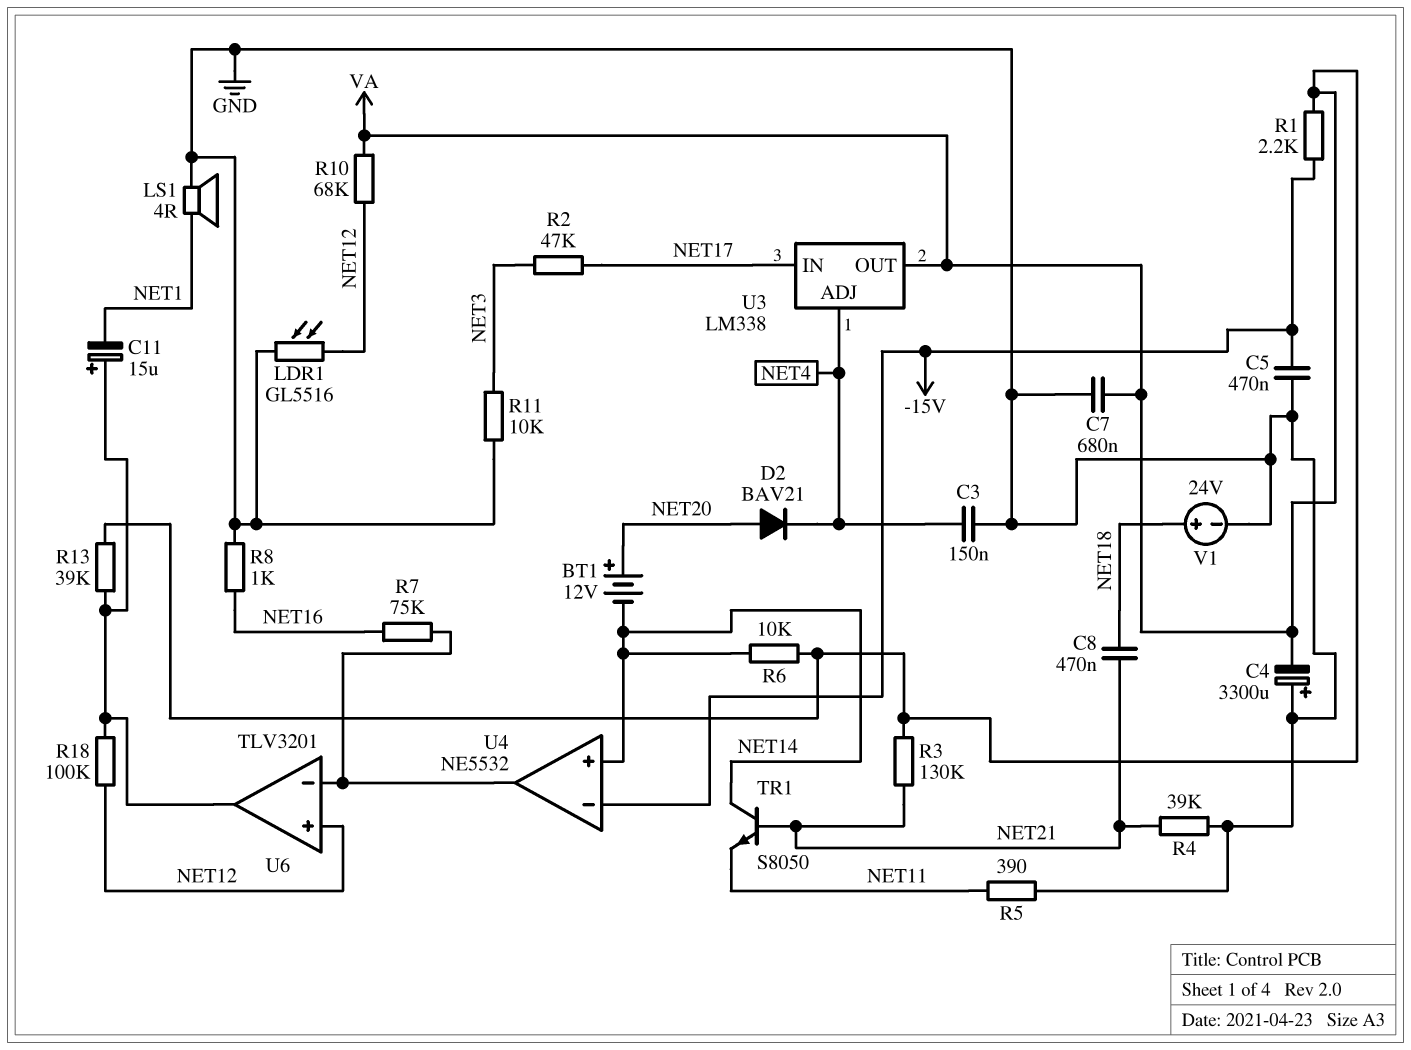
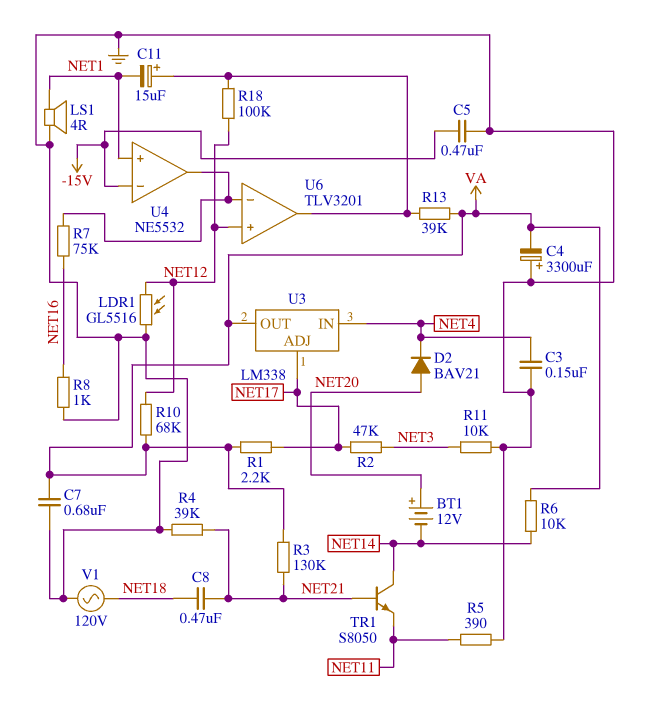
R1: 2.2k (-15V, VA) -> 2.2k (NET17, VA)
U3 pin ADJ: NET4 -> NET17
U3 pin IN: NET17 -> NET4
U4 pin in+: NET14 -> NET1
V1: 24V (plus NET18, minus GND) -> AC 120V (GND, NET18)

